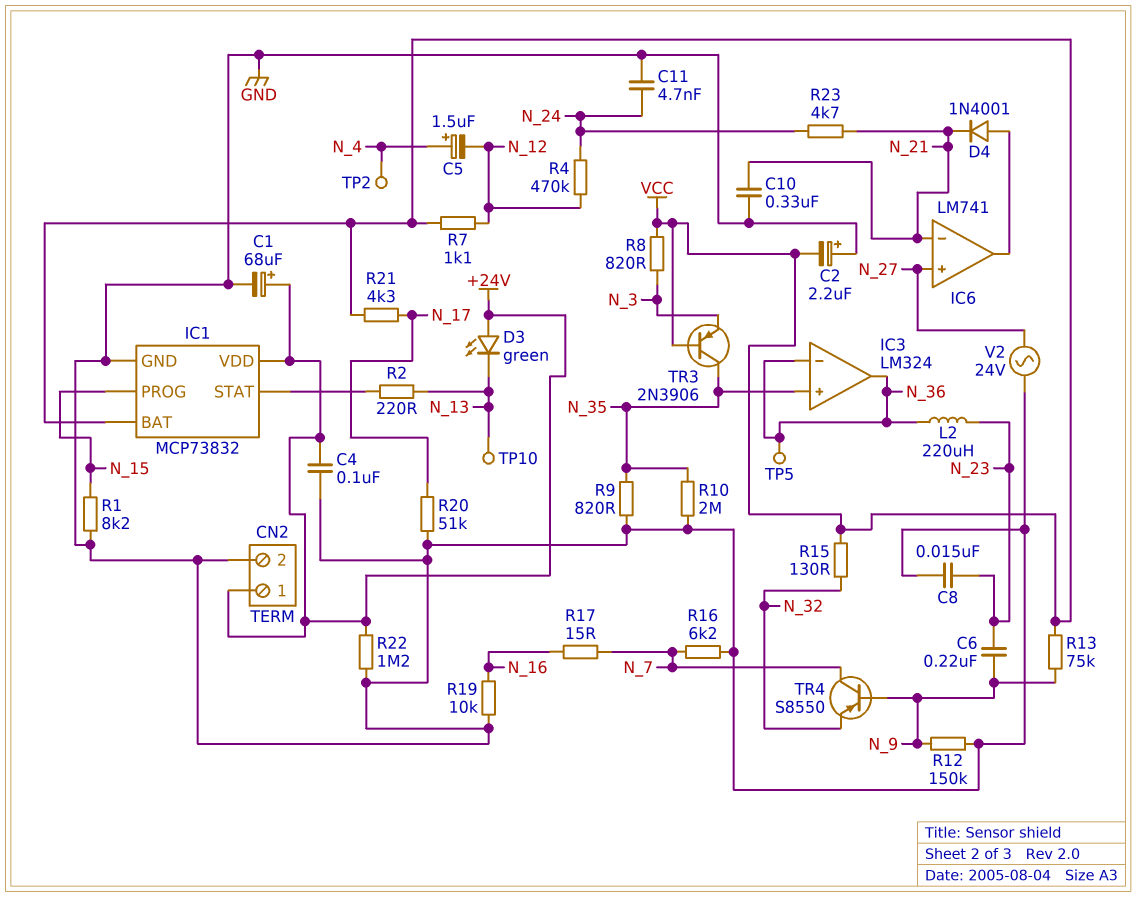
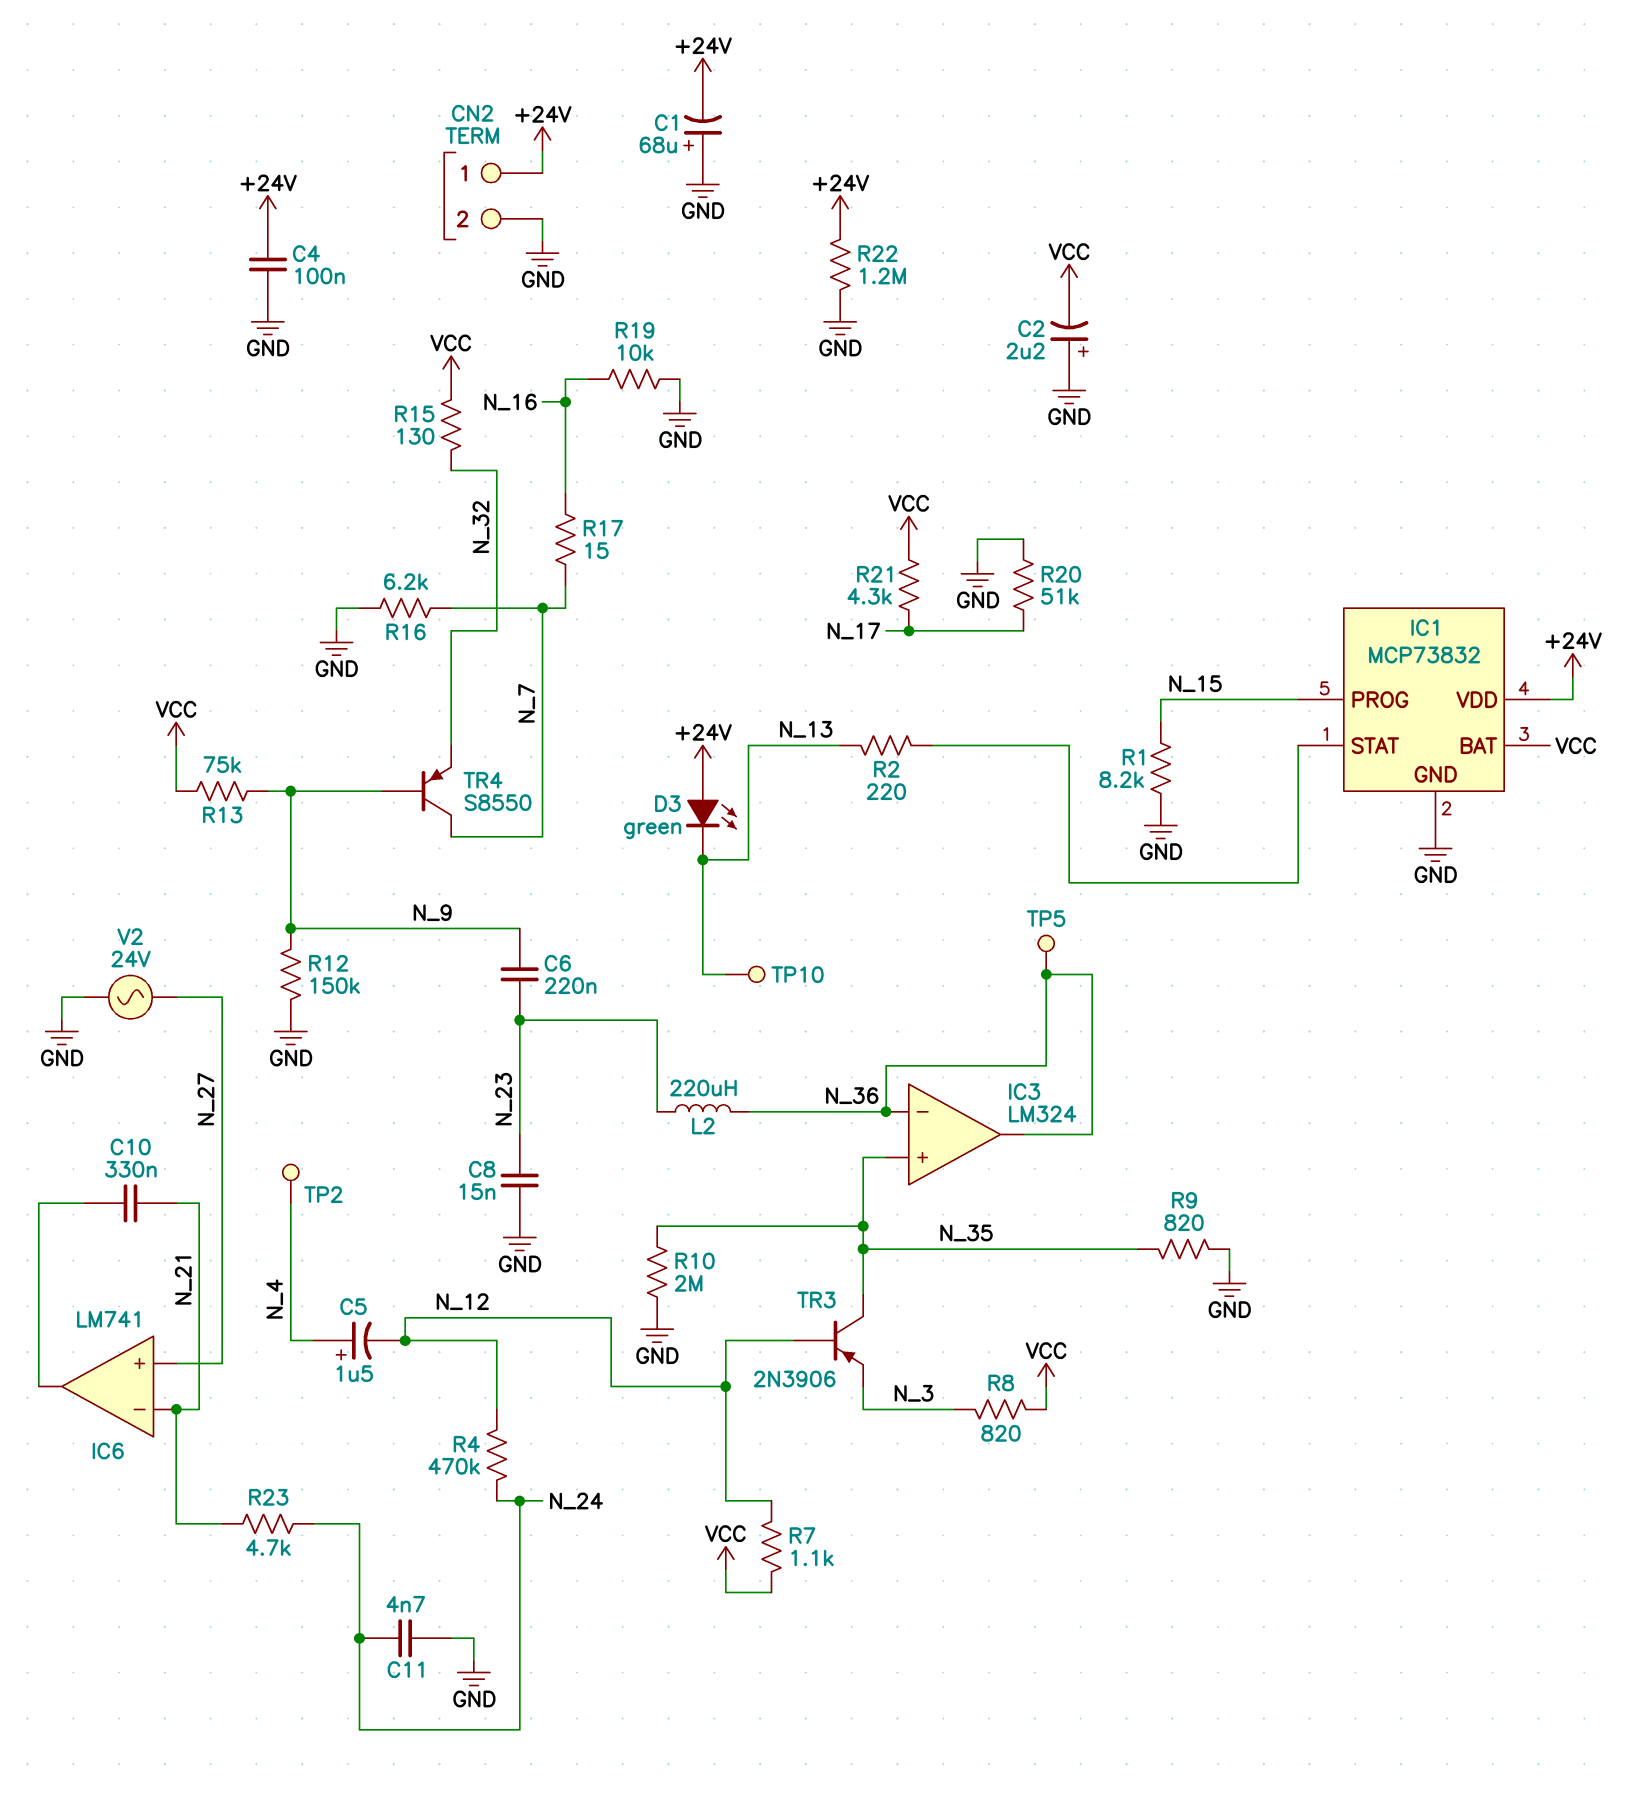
C1: 68uF (plus +24V, minus GND) -> 68uF (plus GND, minus +24V)
C10: 330nF (GND, N_21) -> 330nF (IC6/out, N_21)
D4: diode 1N4001 (A IC6/out, K N_21) -> none
TR3: PNP 2N3906 (B VCC, C N_35, E N_3) -> PNP 2N3906 (B N_12, C N_35, E N_3)

